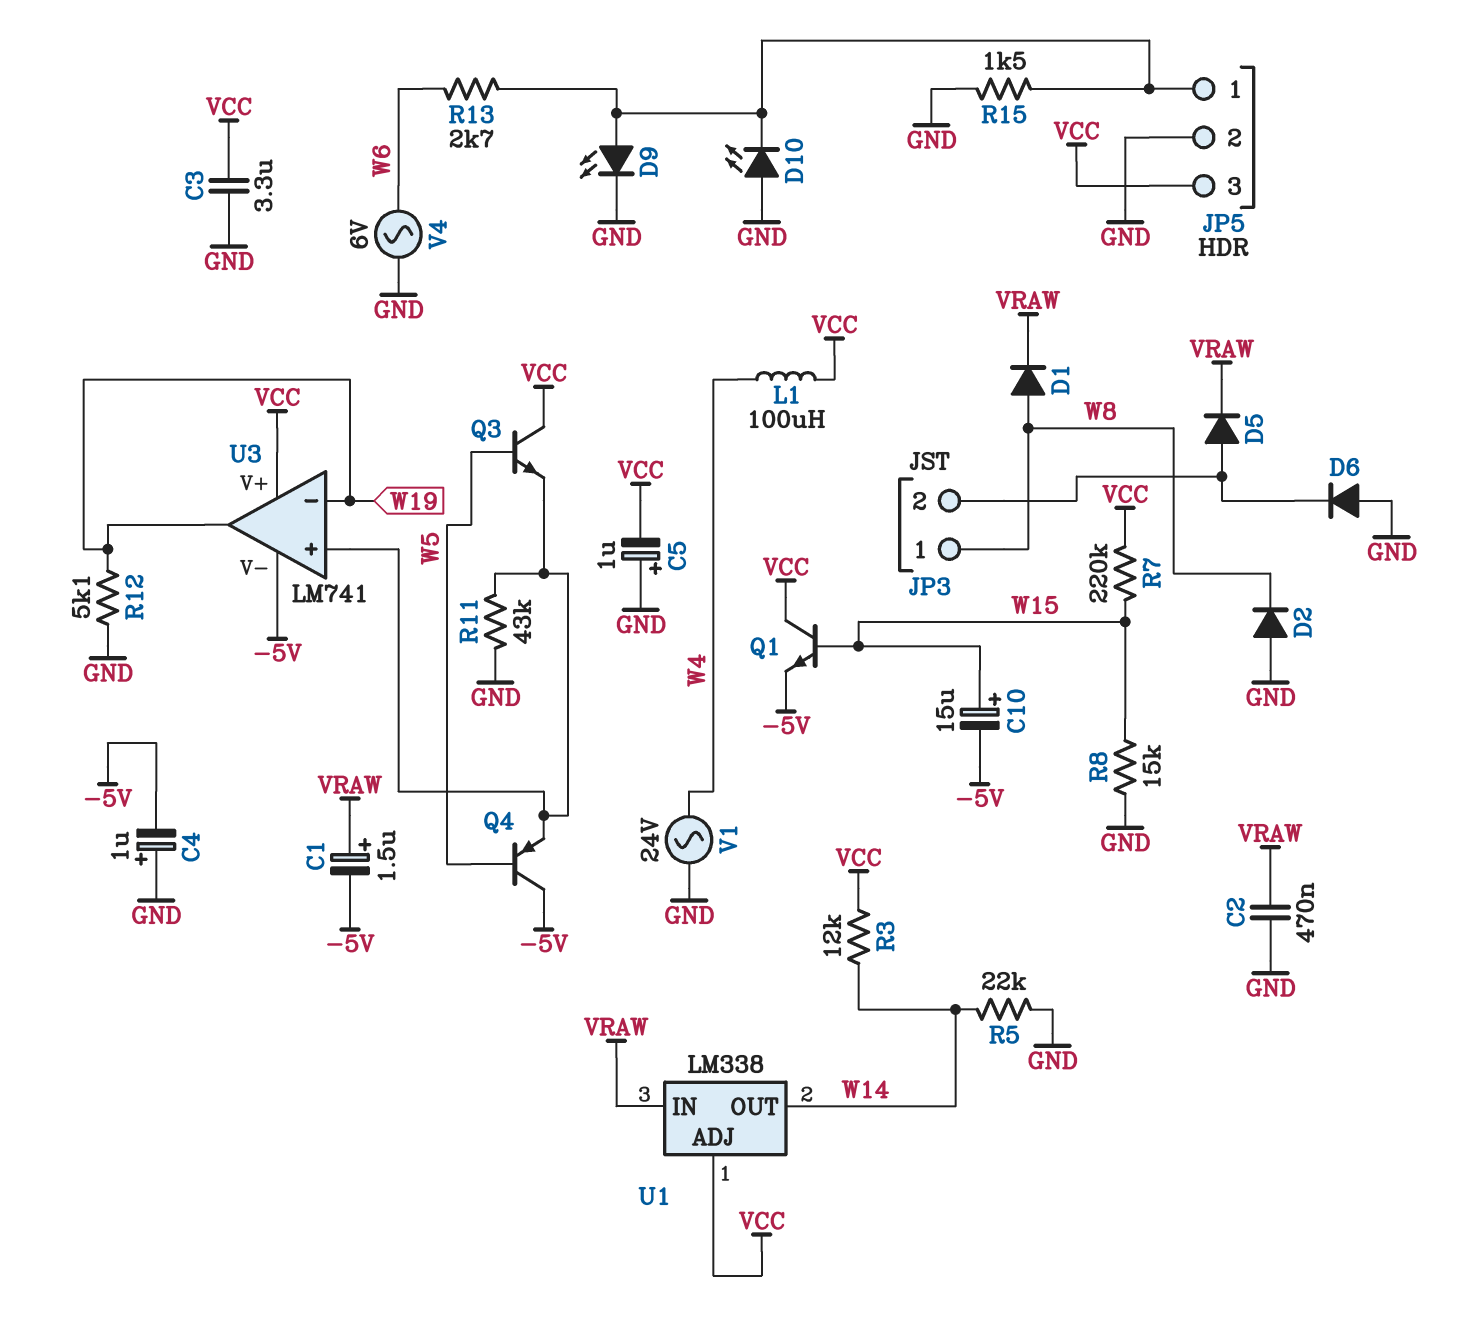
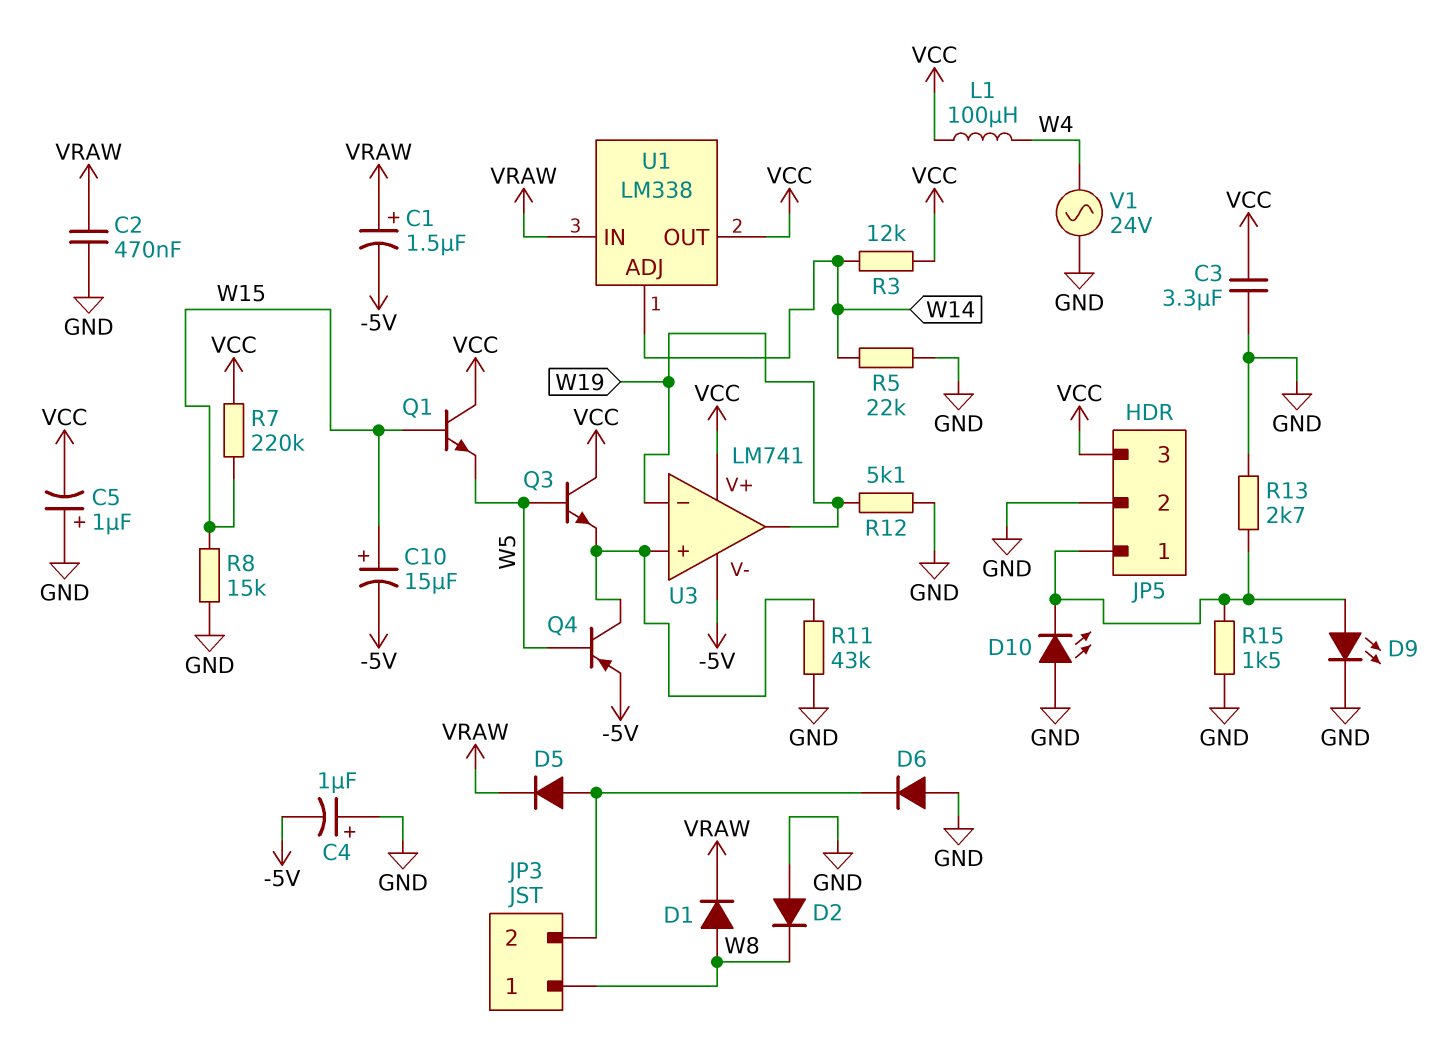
Q1: NPN (B W15, C VCC, E -5V) -> NPN (B W15, C VCC, E W5)
Q4: PNP (B W5, C -5V, E U3/in+) -> PNP (B W5, C U3/in+, E -5V)
R13: 2.7k (JP5/1, W6) -> 2.7k (GND, JP5/1)
U1 pin ADJ: VCC -> W14
U1 pin OUT: W14 -> VCC
V4: AC 6V (GND, W6) -> none

